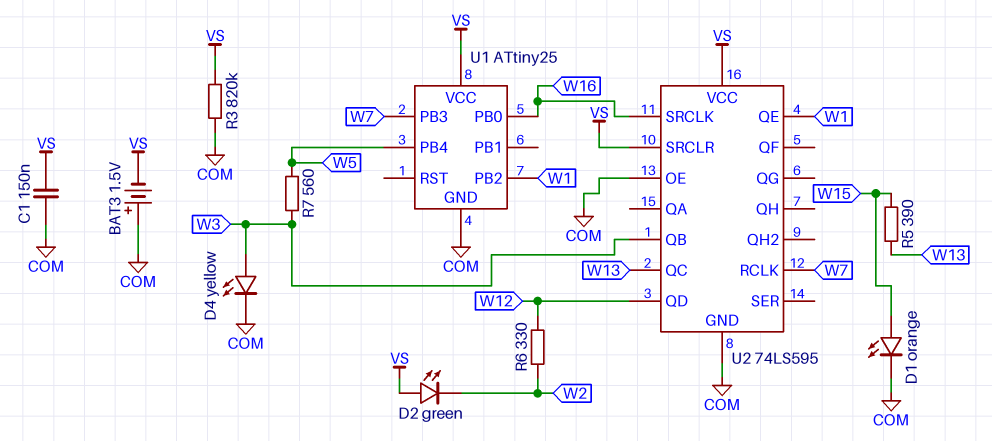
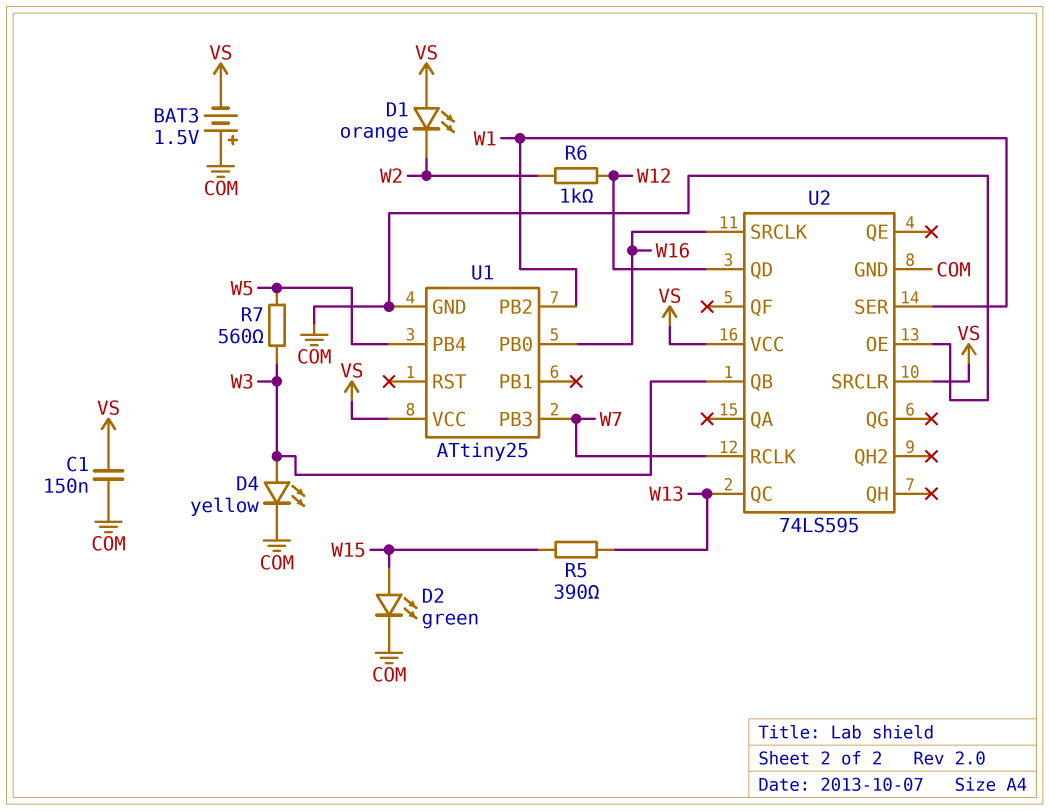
D1: LED orange (A W15, K COM) -> LED orange (A VS, K W2)
D2: LED green (A VS, K W2) -> LED green (A W15, K COM)
R3: 820k (COM, VS) -> none
R6: 330 (W2, W12) -> 1k (W2, W12)
U2 pin QE: W1 -> none
U2 pin SER: none -> W1

